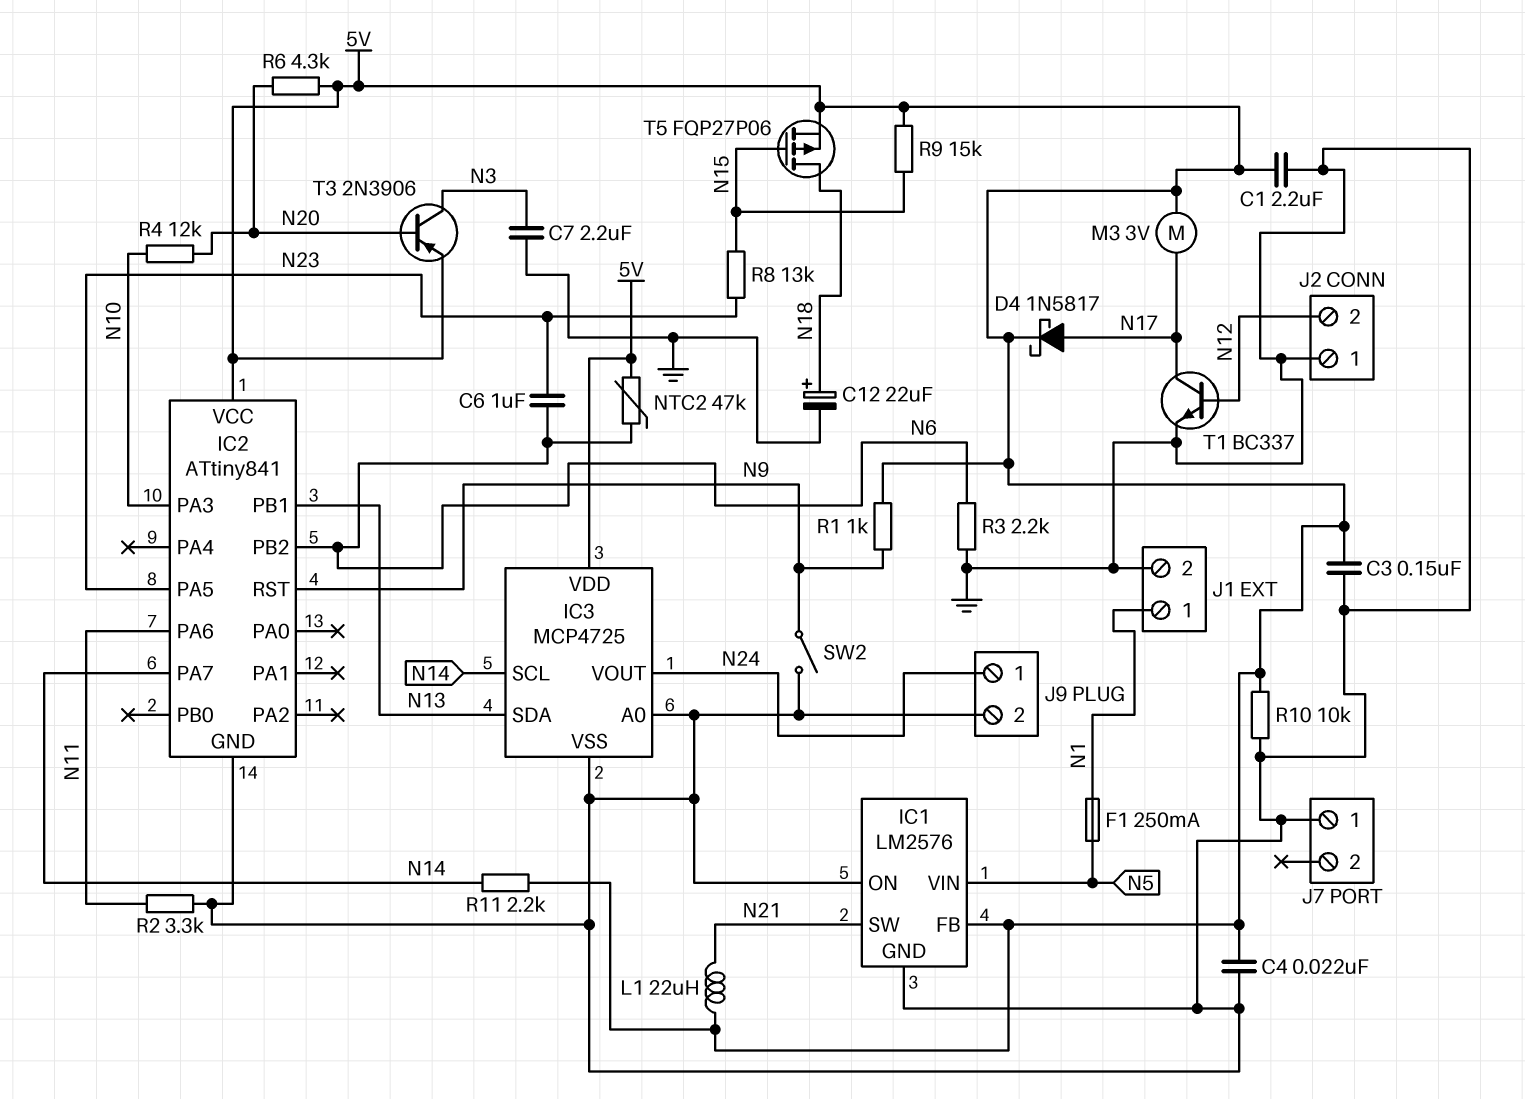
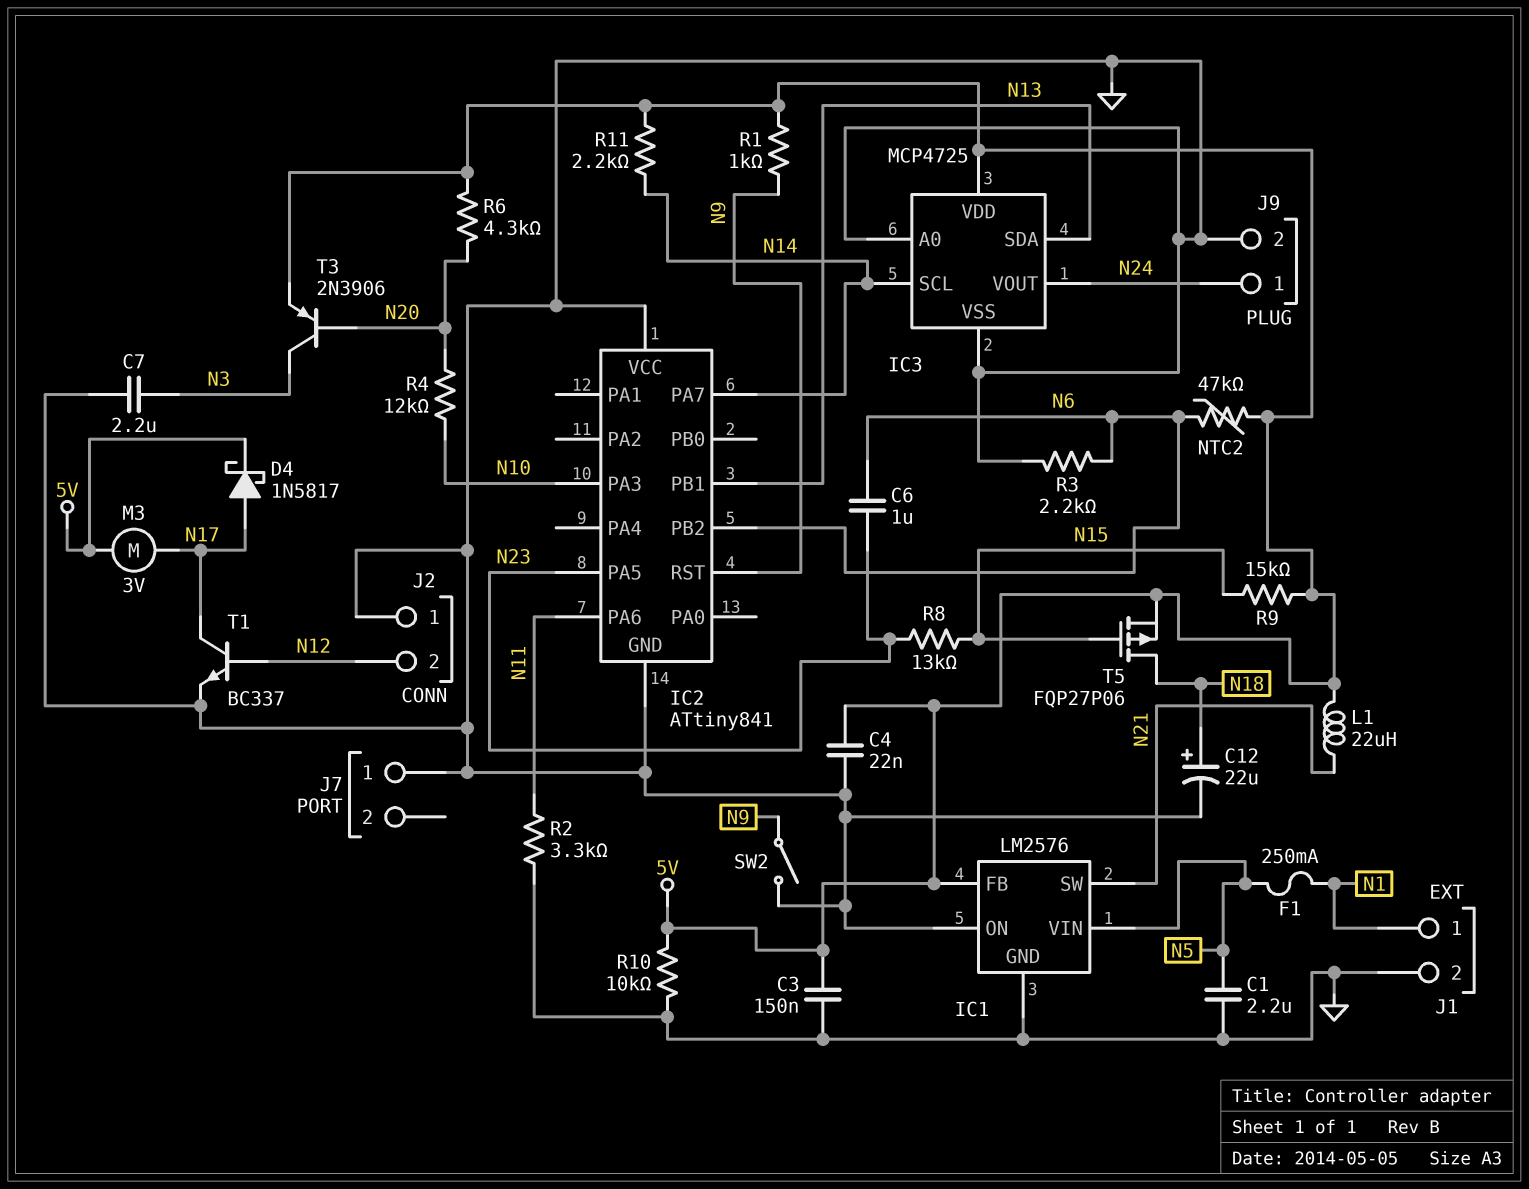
C1: 2.2uF (5V, GND) -> 2.2uF (GND, N5)
IC2 pin VCC: 5V -> GND

